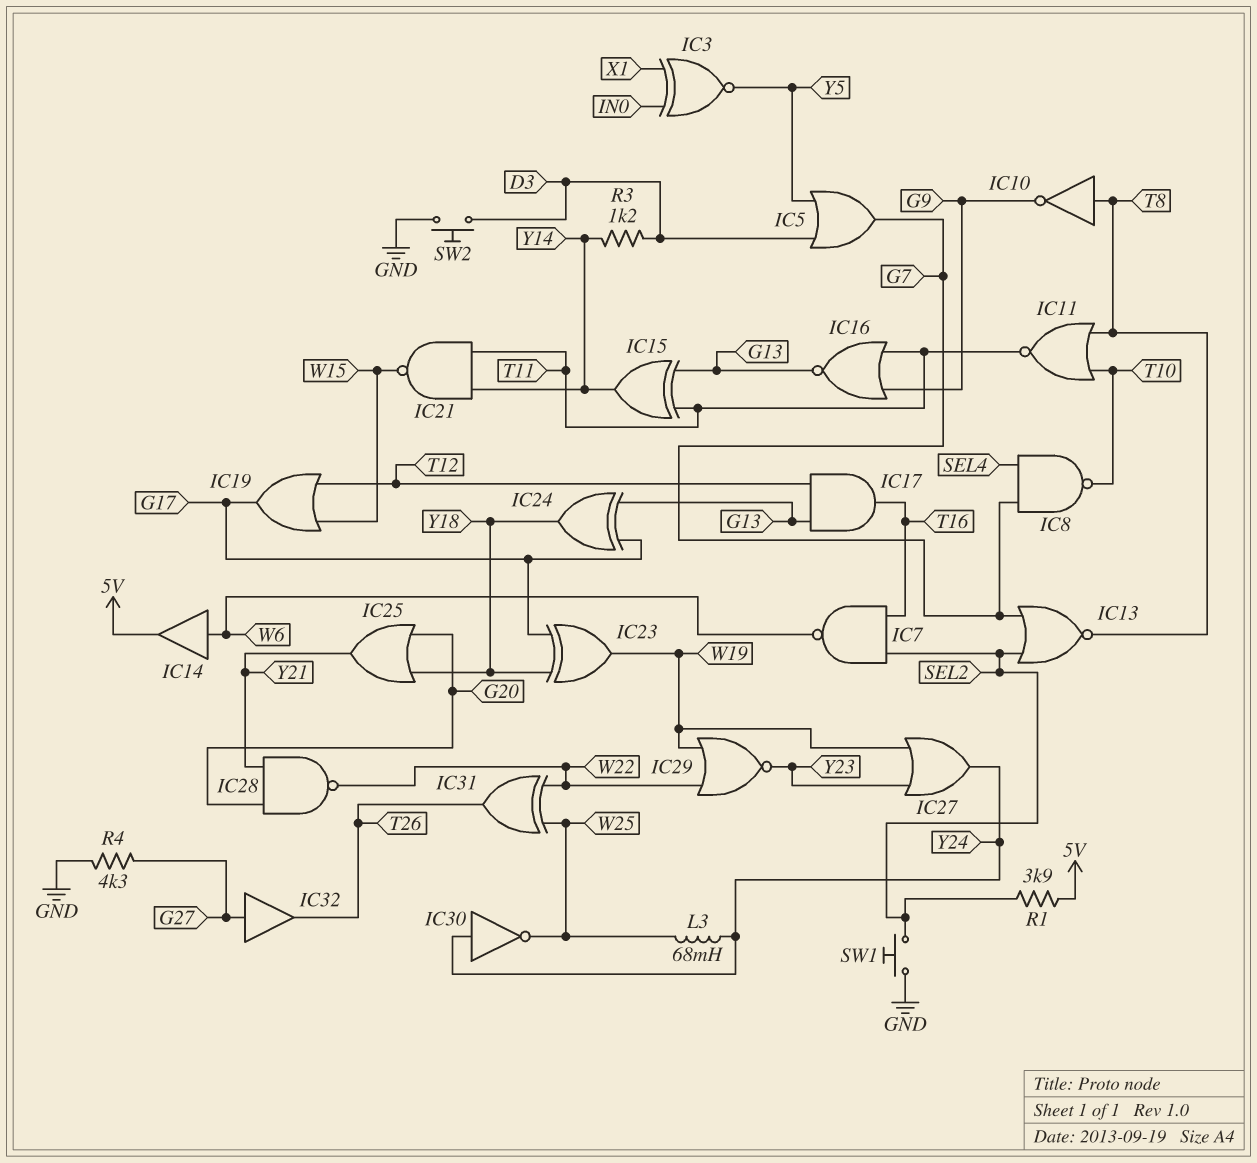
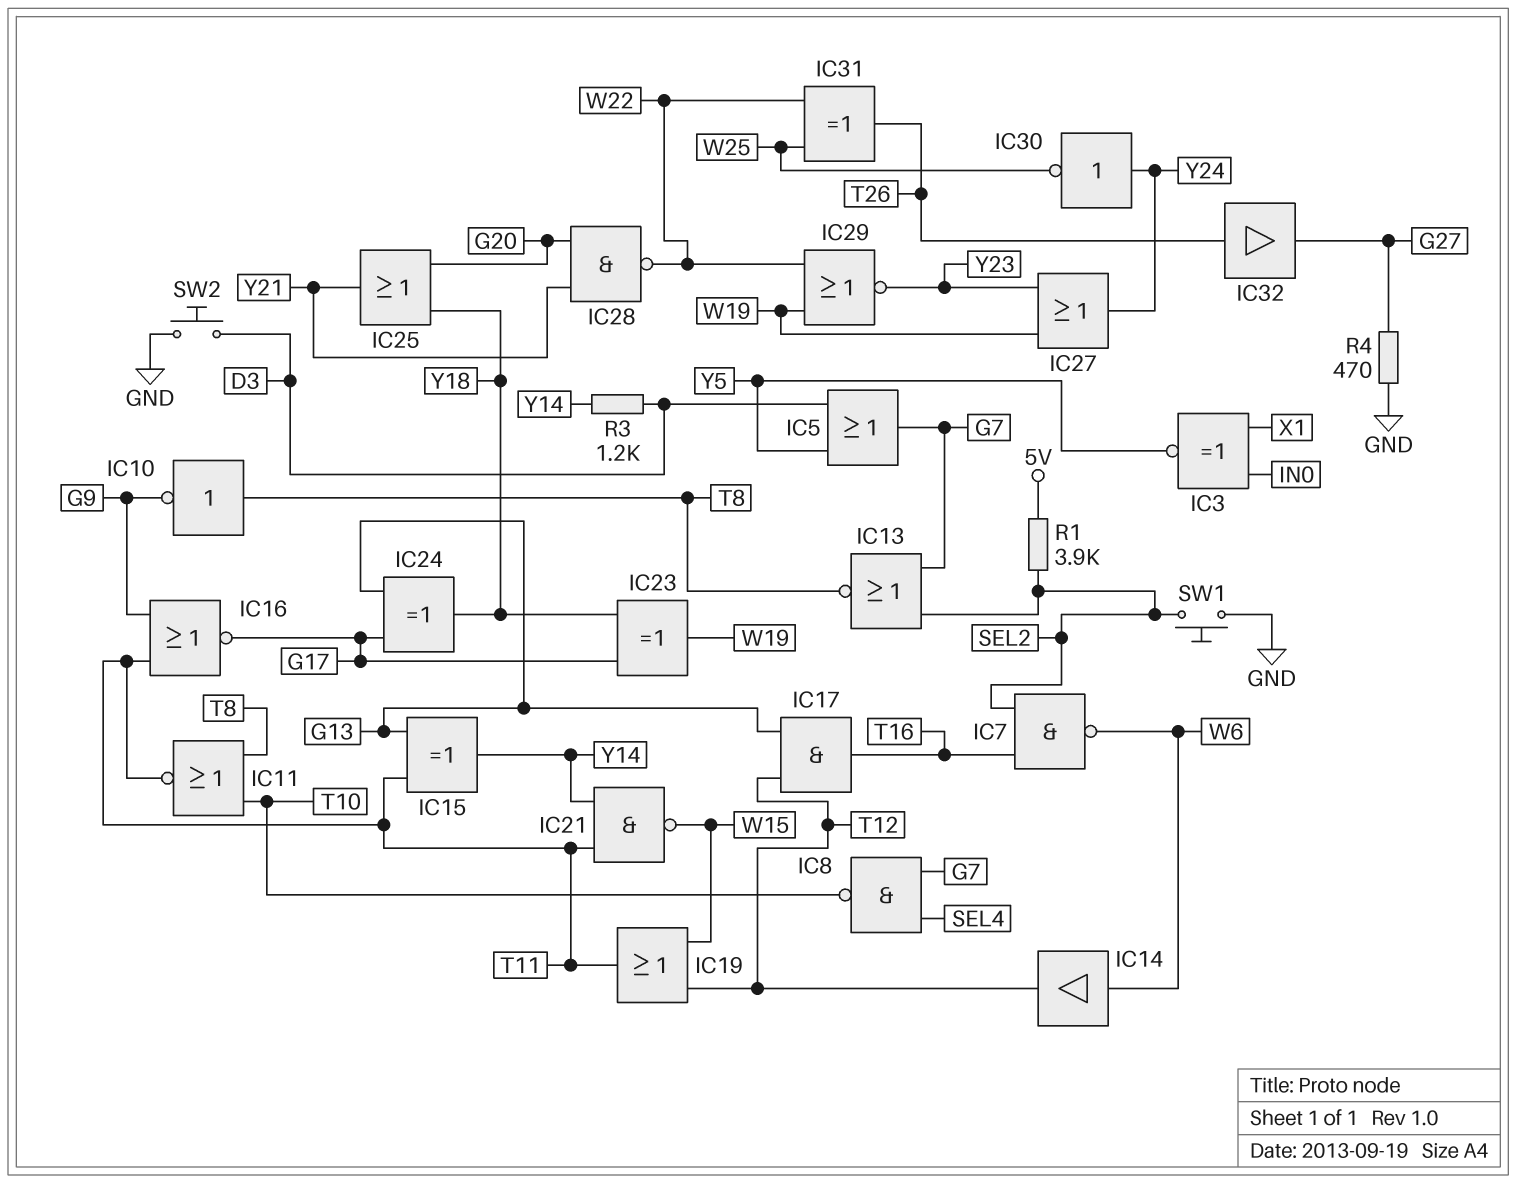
IC14: buffer (in W6, out 5V) -> buffer (in W6, out T12)
IC16: NOR (in G9, in T11, out G13) -> NOR (in G9, in T11, out G17)
IC19: OR (in T12, in W15, out G17) -> OR (in T12, in W15, out T11)
IC32: buffer (in G27, out T26) -> buffer (in T26, out G27)
L3: 68mH (W25, Y24) -> none
R4: 4.3k (G27, GND) -> 470 (G27, GND)

